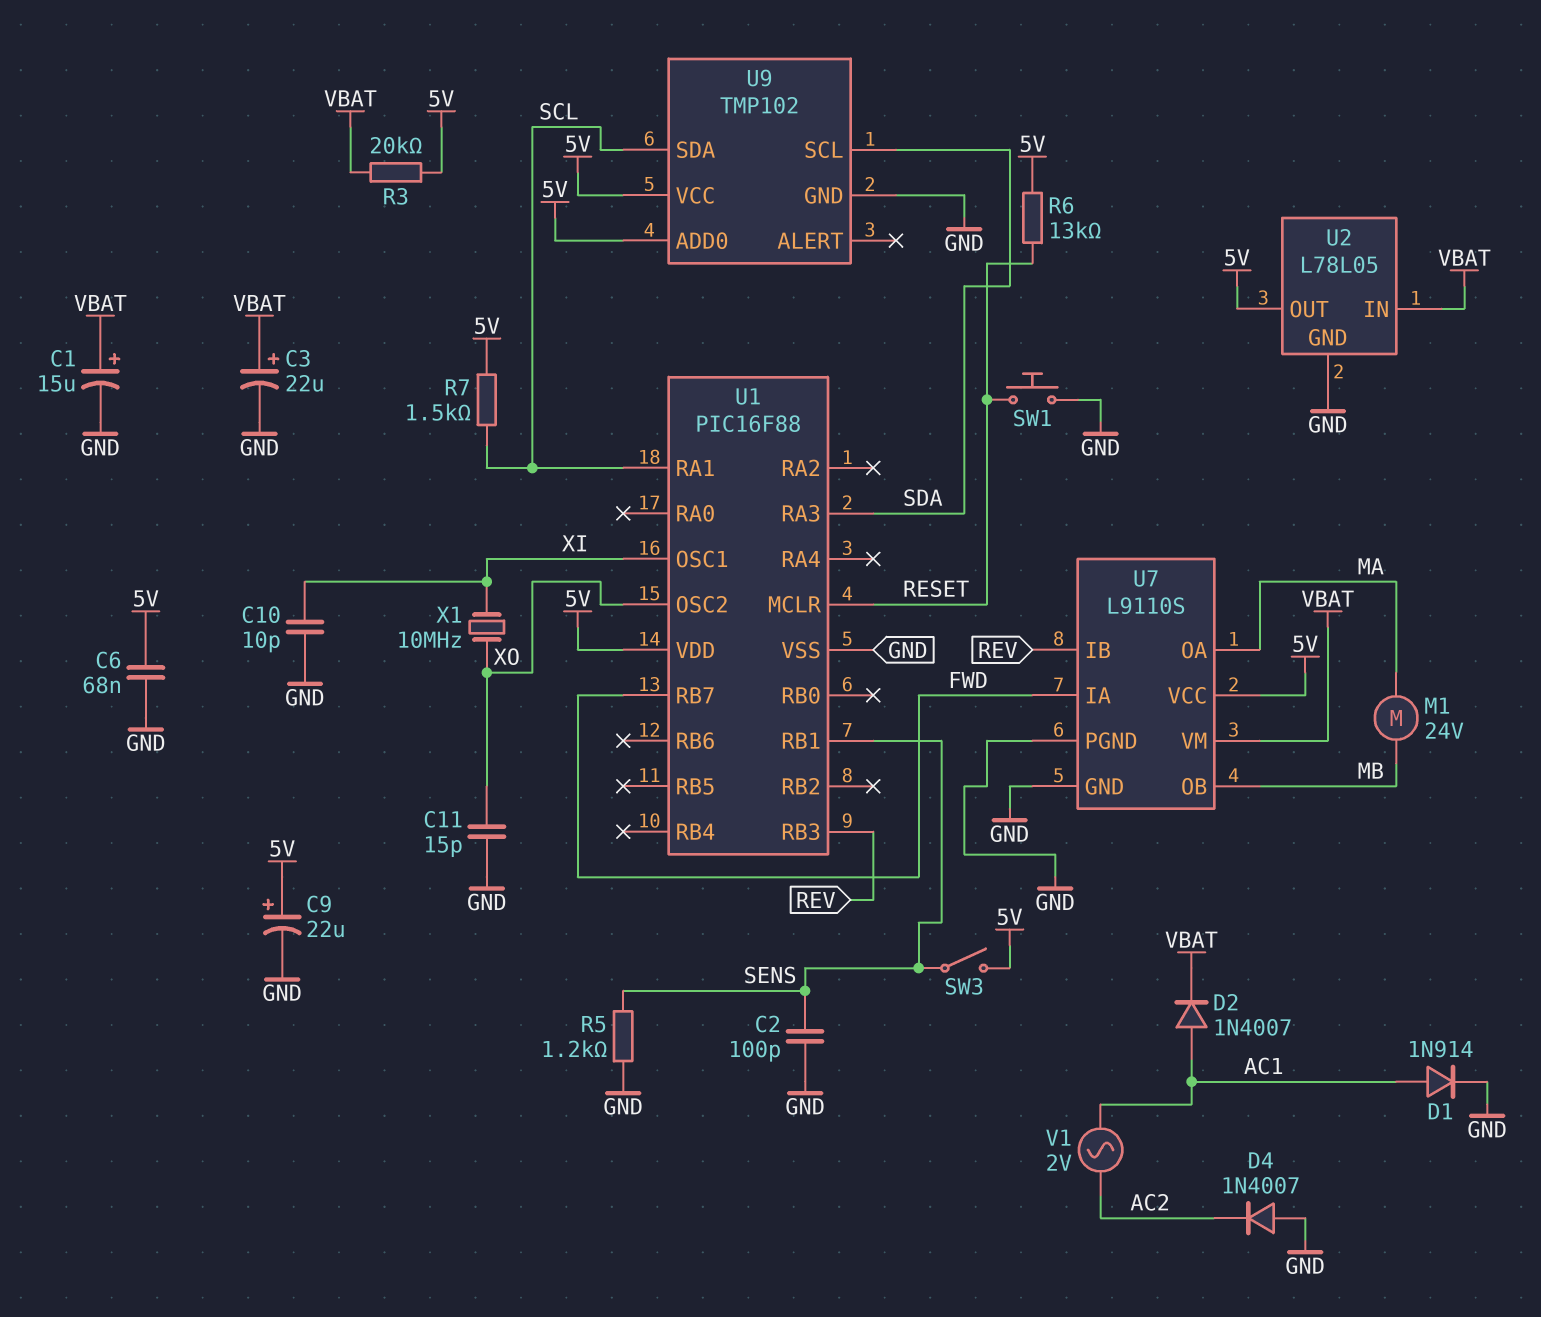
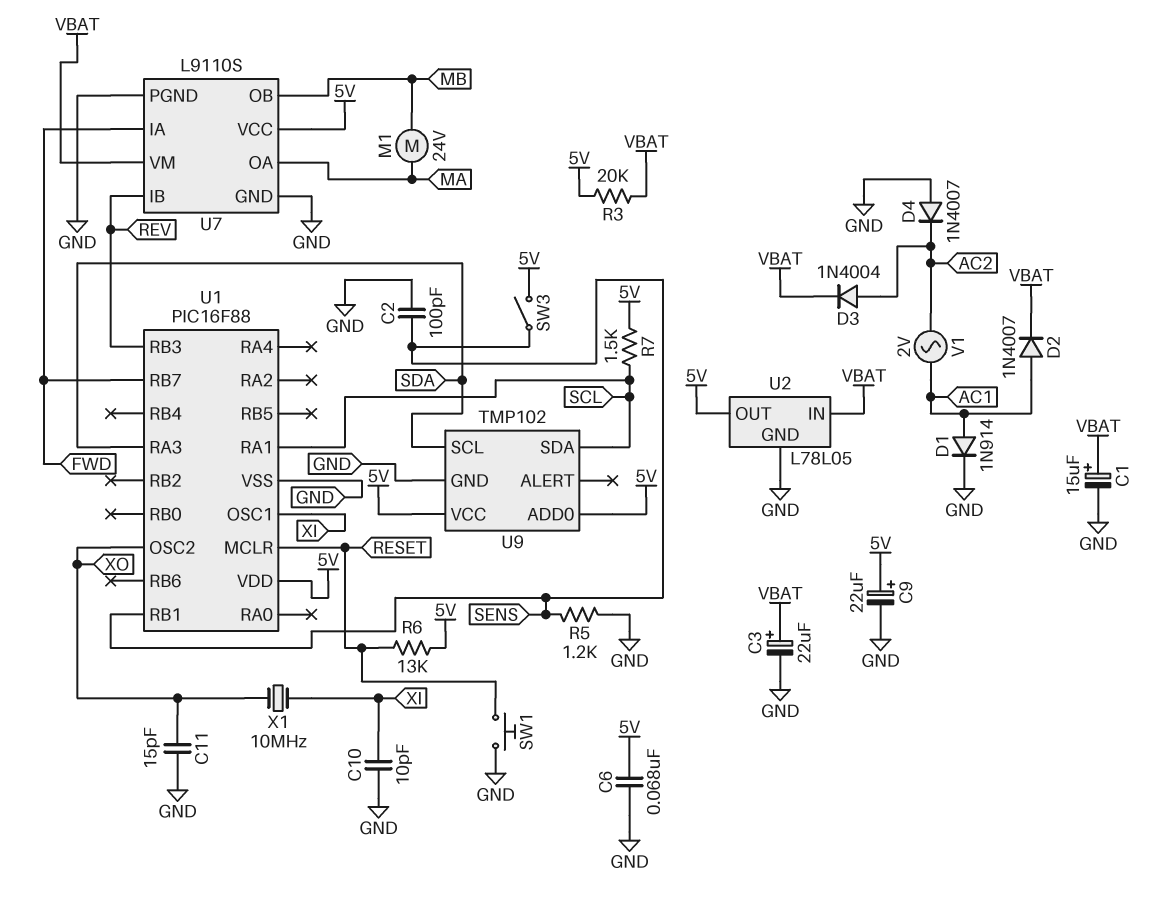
D3: none -> diode 1N4004 (A AC2, K VBAT)

